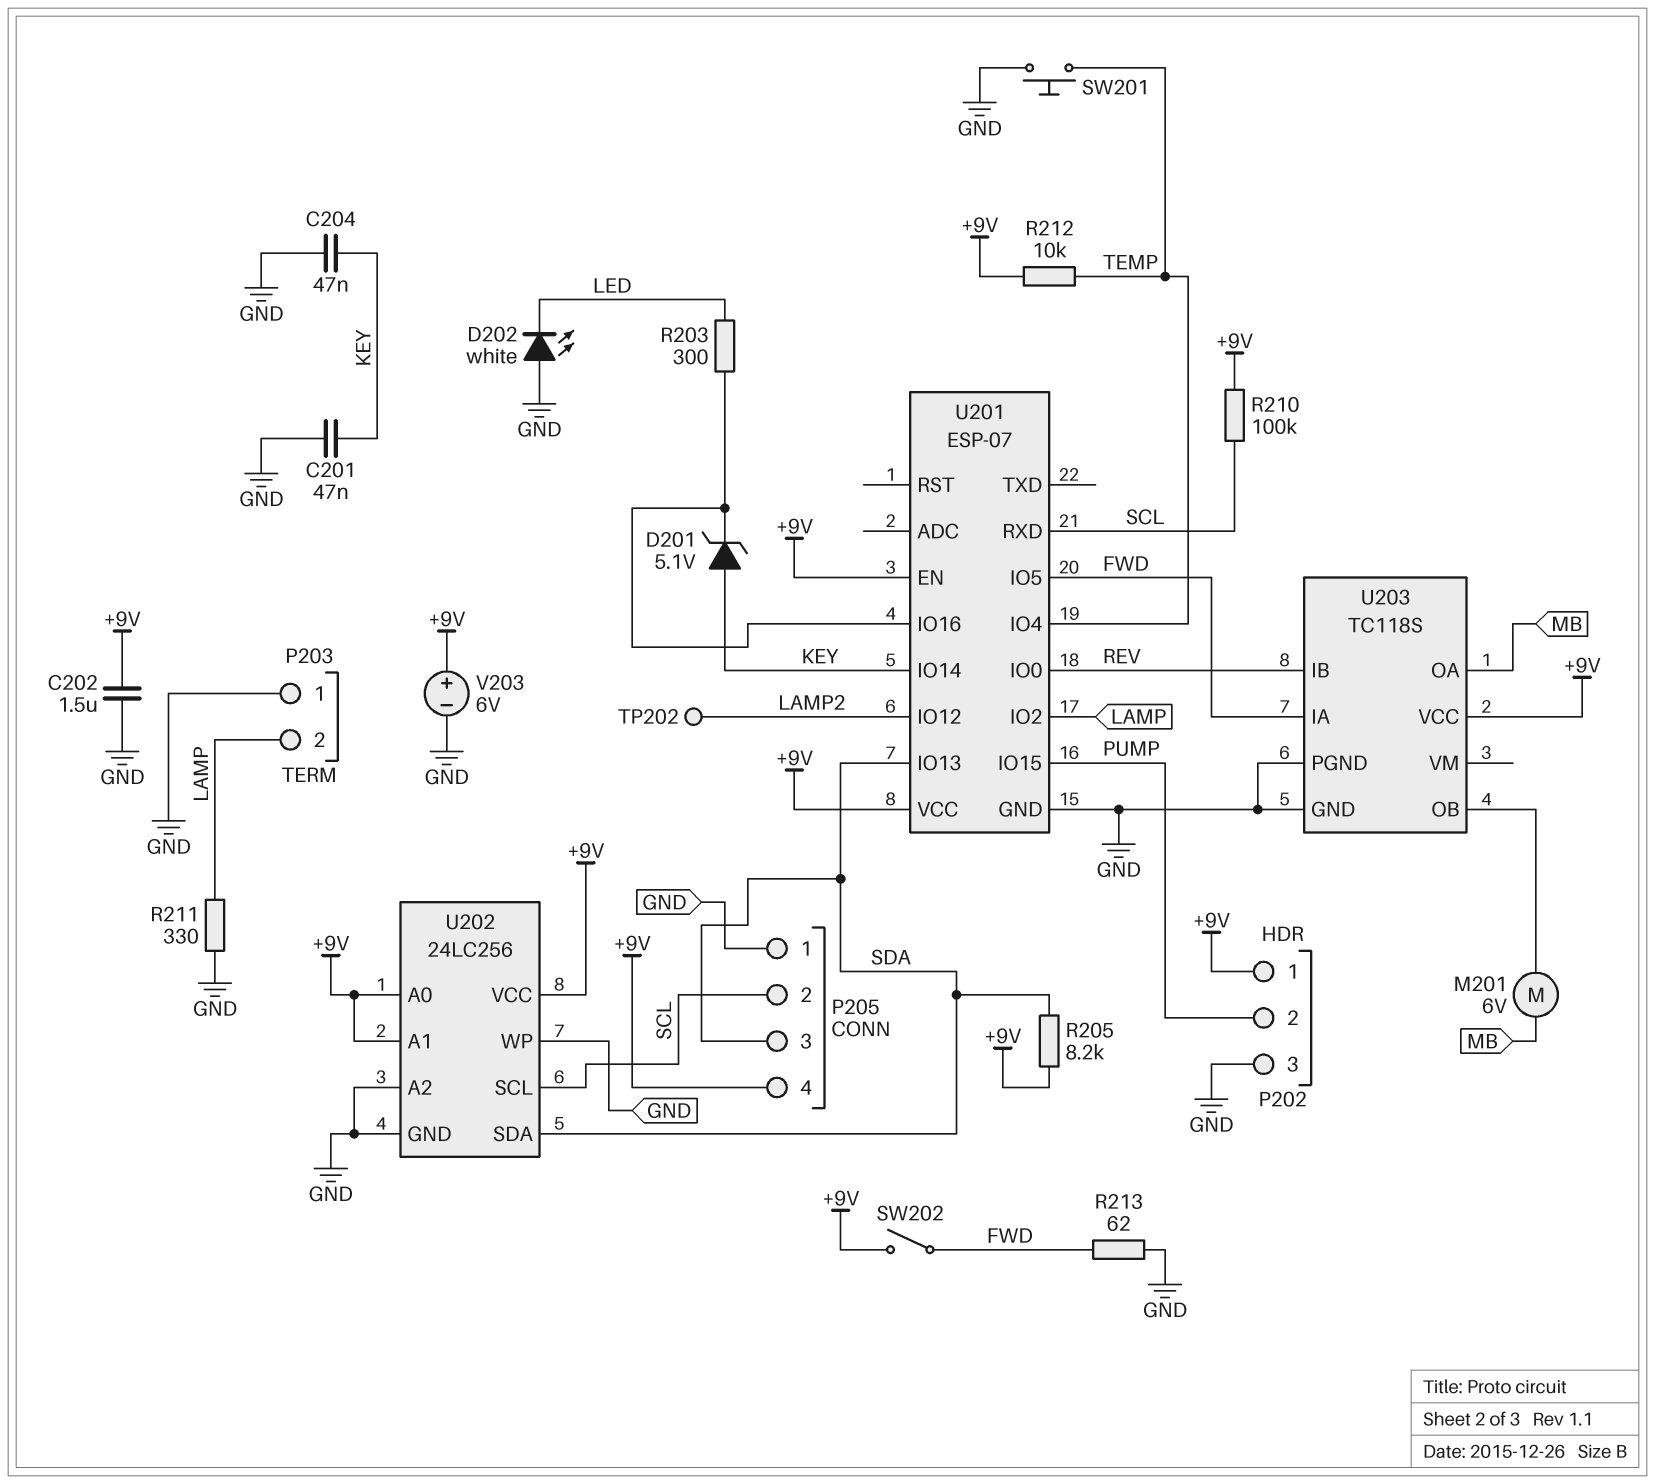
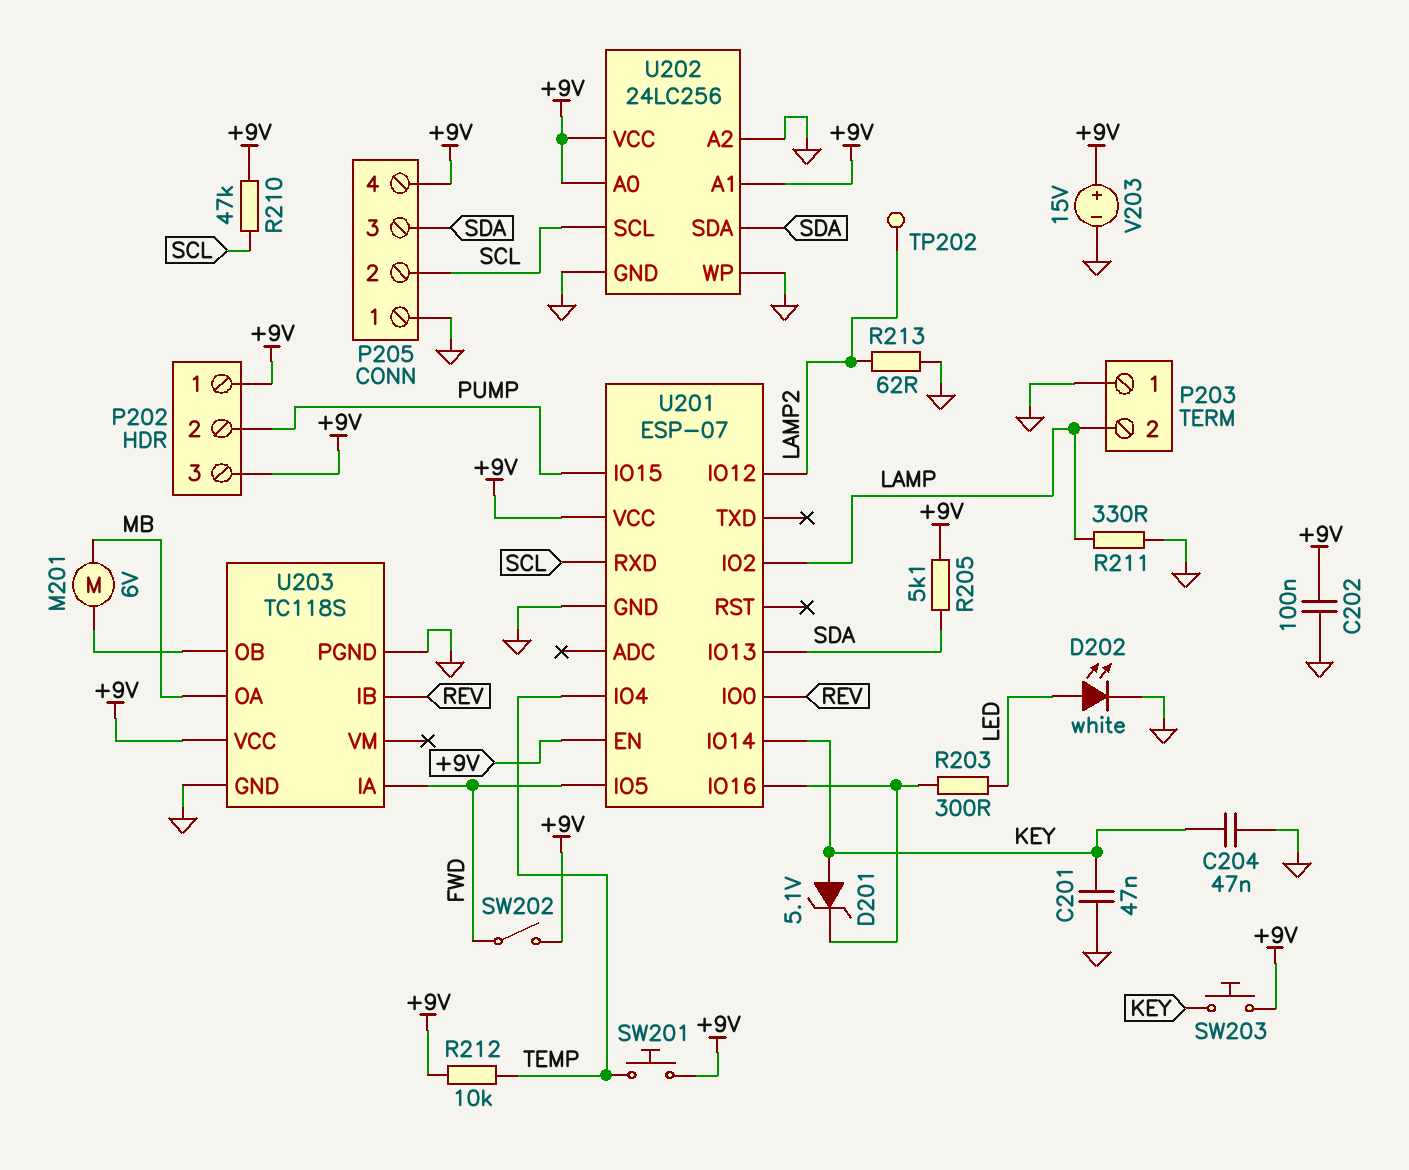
C202: 1.5uF (+9V, GND) -> 100nF (+9V, GND)
D202: LED white (A GND, K LED) -> LED white (A LED, K GND)
P202 pin 3: GND -> +9V
R205: 8.2k (+9V, SDA) -> 5.1k (+9V, SDA)
R210: 100k (+9V, SCL) -> 47k (+9V, SCL)
R213: 62 (FWD, GND) -> 62 (GND, LAMP2)
SW201: button (GND, TEMP) -> button (+9V, TEMP)
SW203: none -> button (+9V, KEY)
V203: 6V (plus +9V, minus GND) -> 15V (plus +9V, minus GND)

